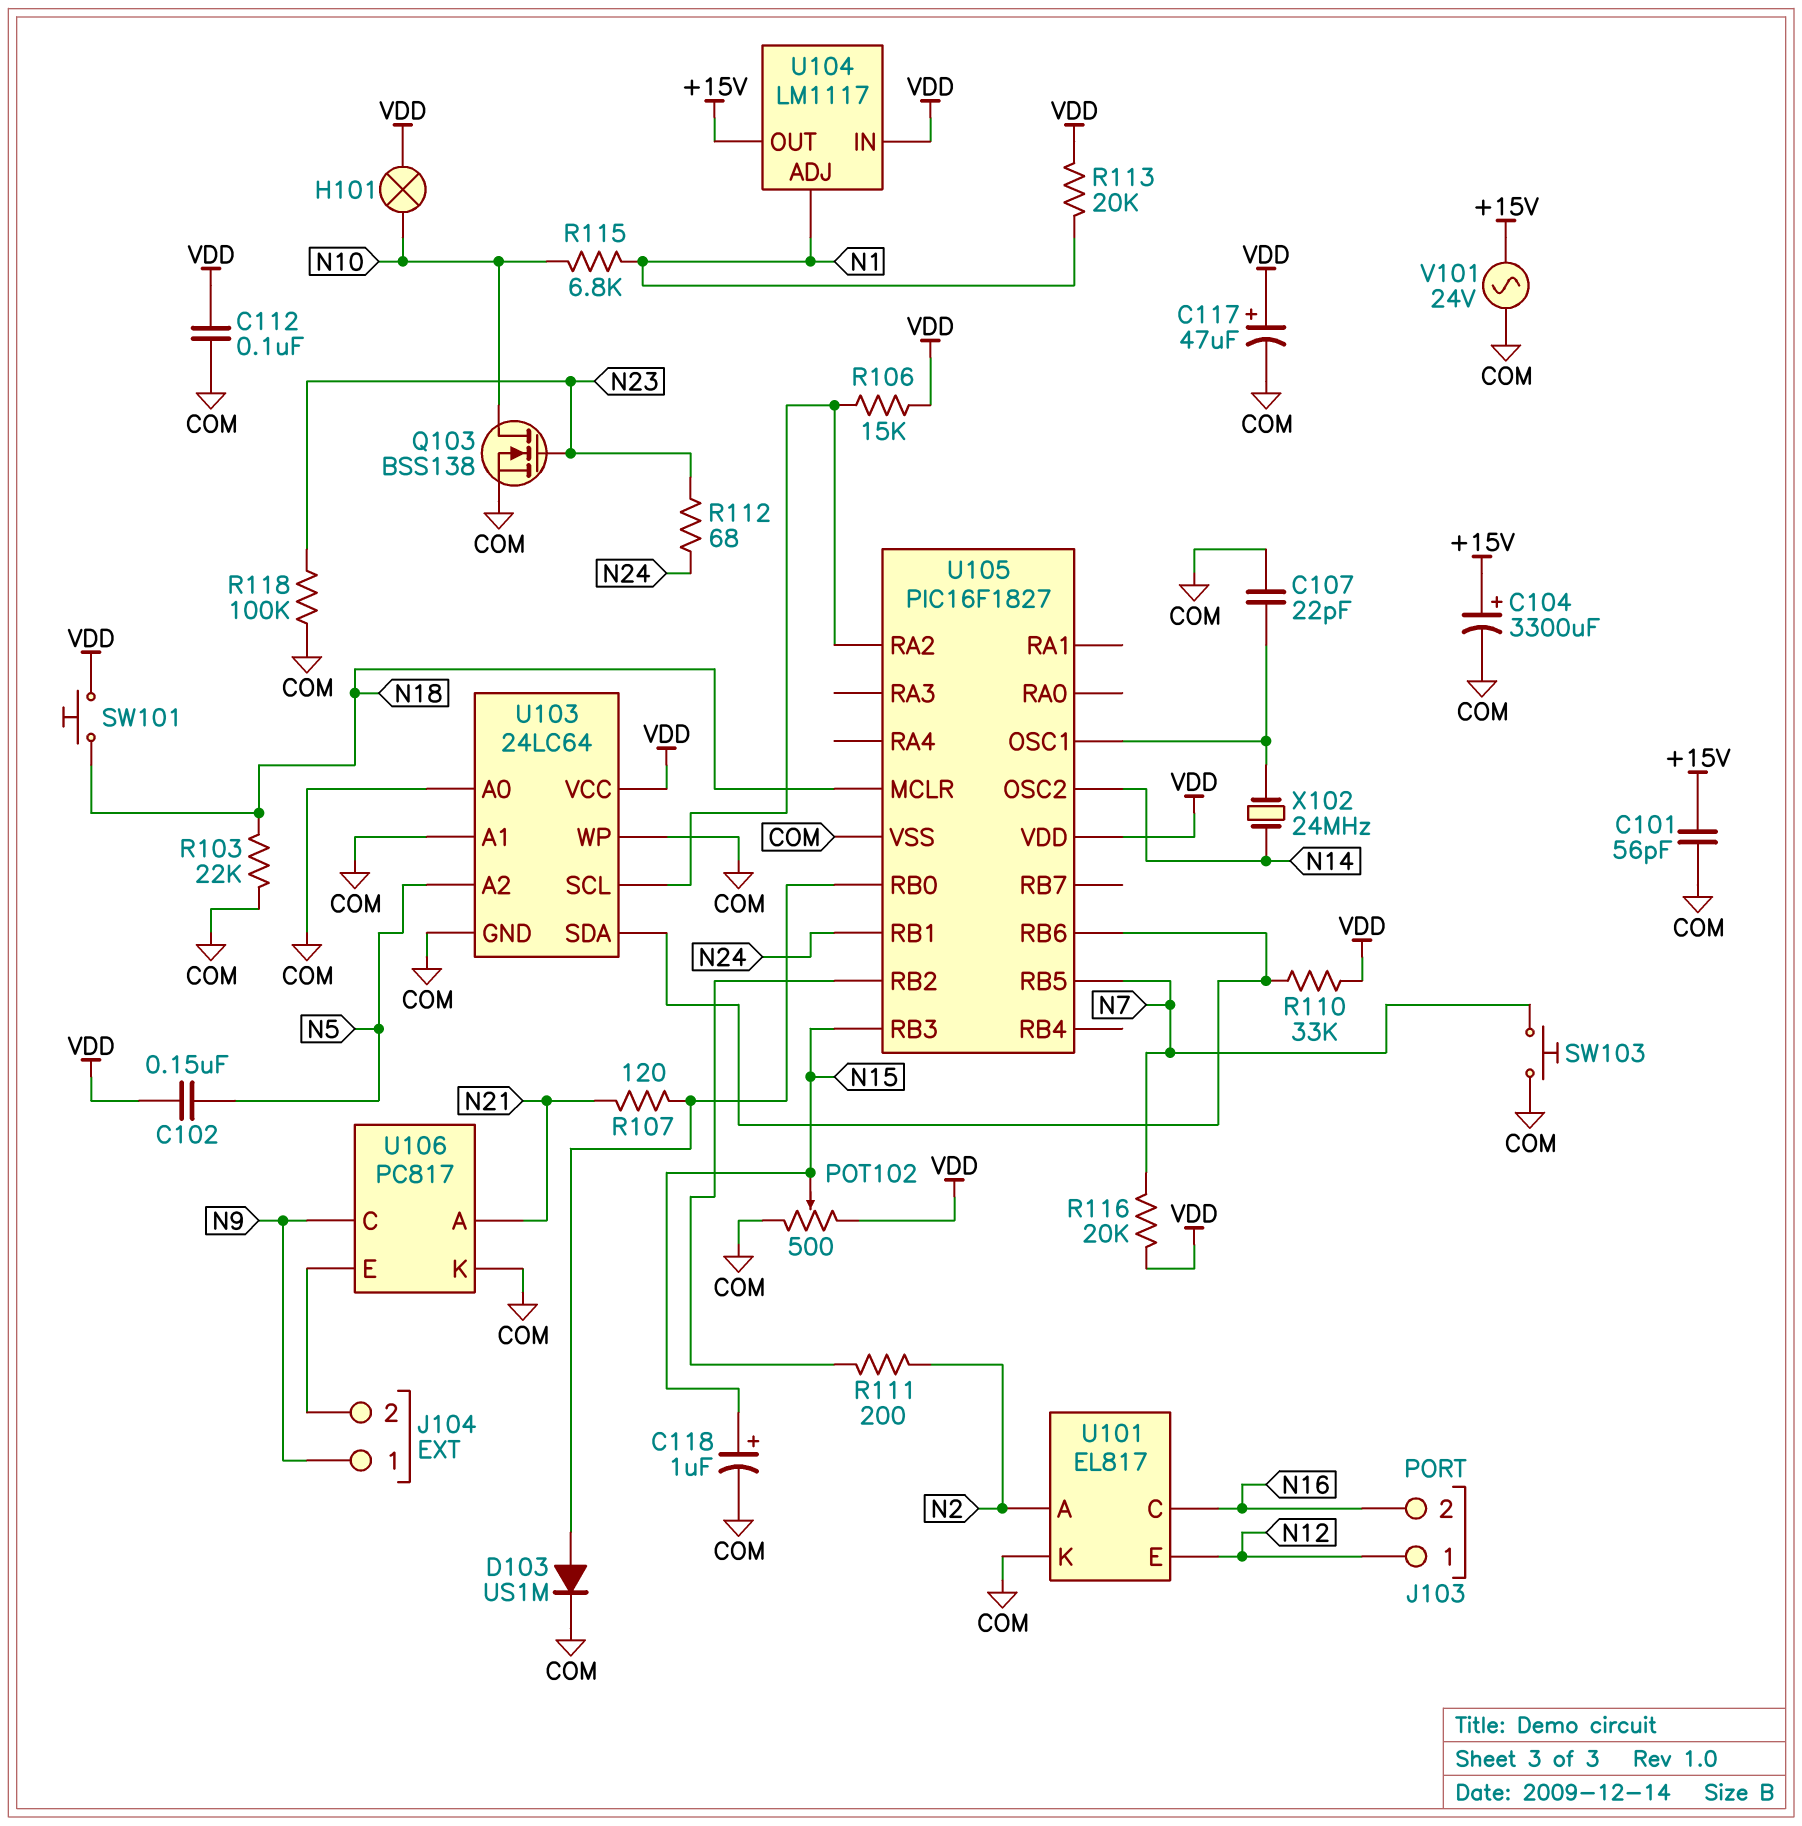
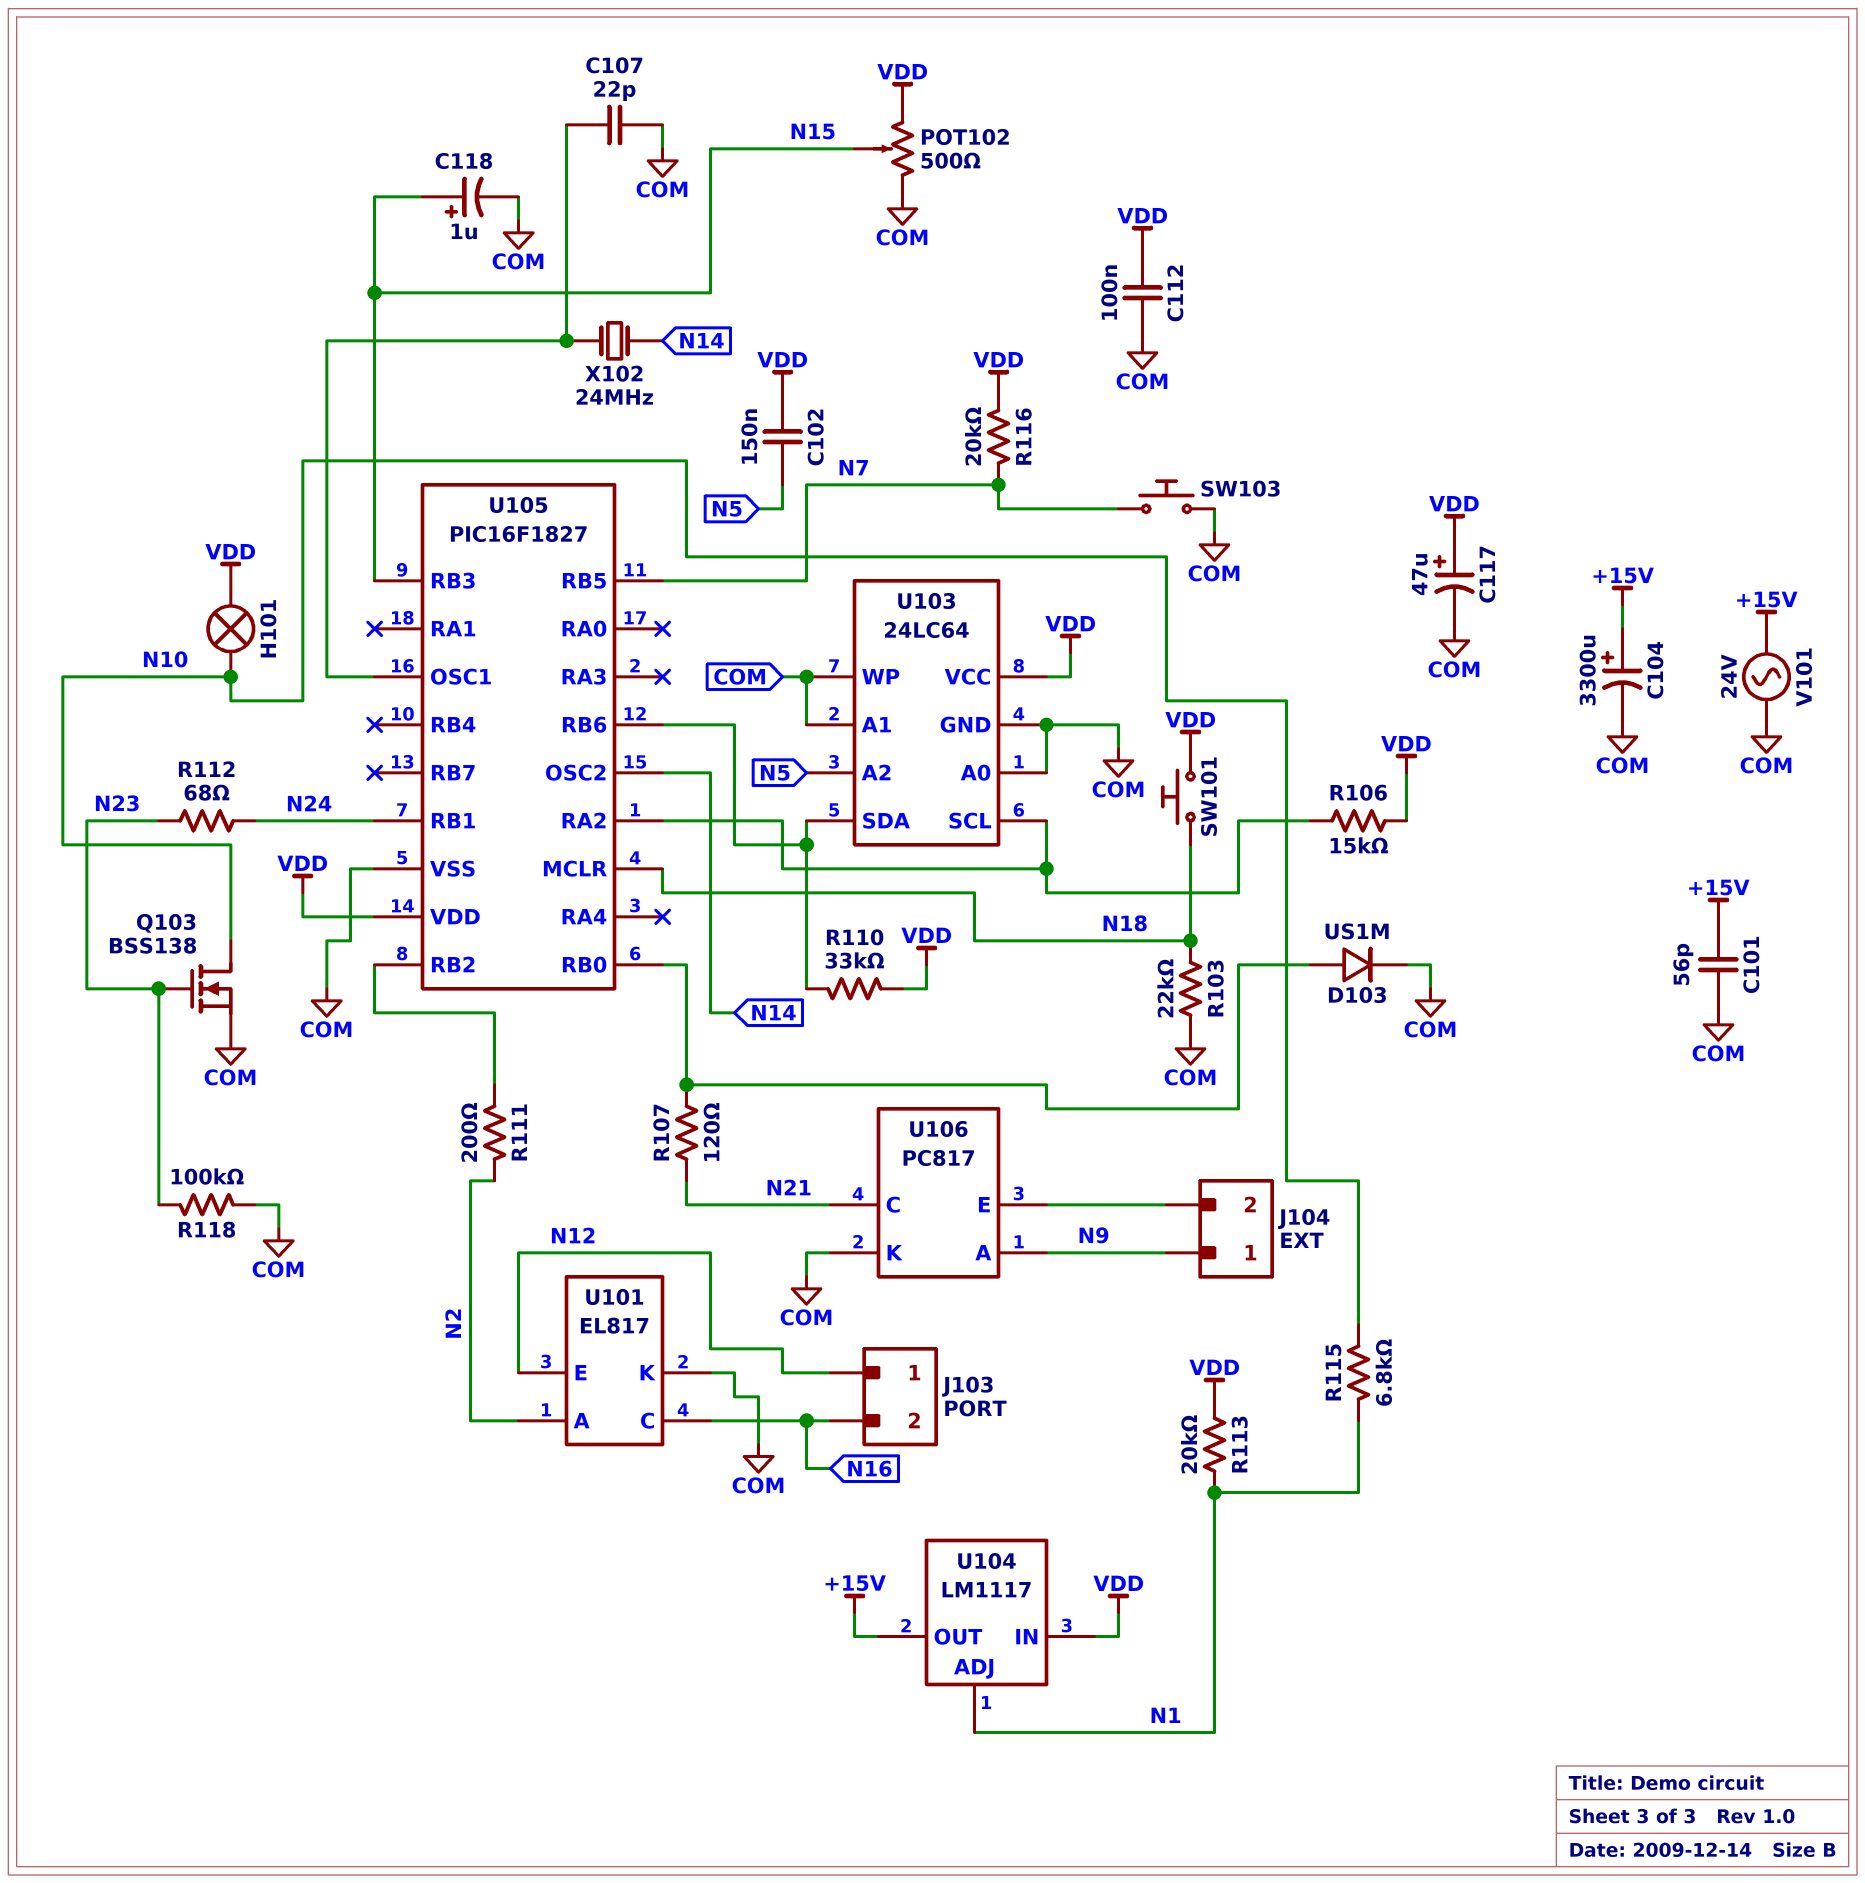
U106 pin A: N21 -> N9
U106 pin C: N9 -> N21

